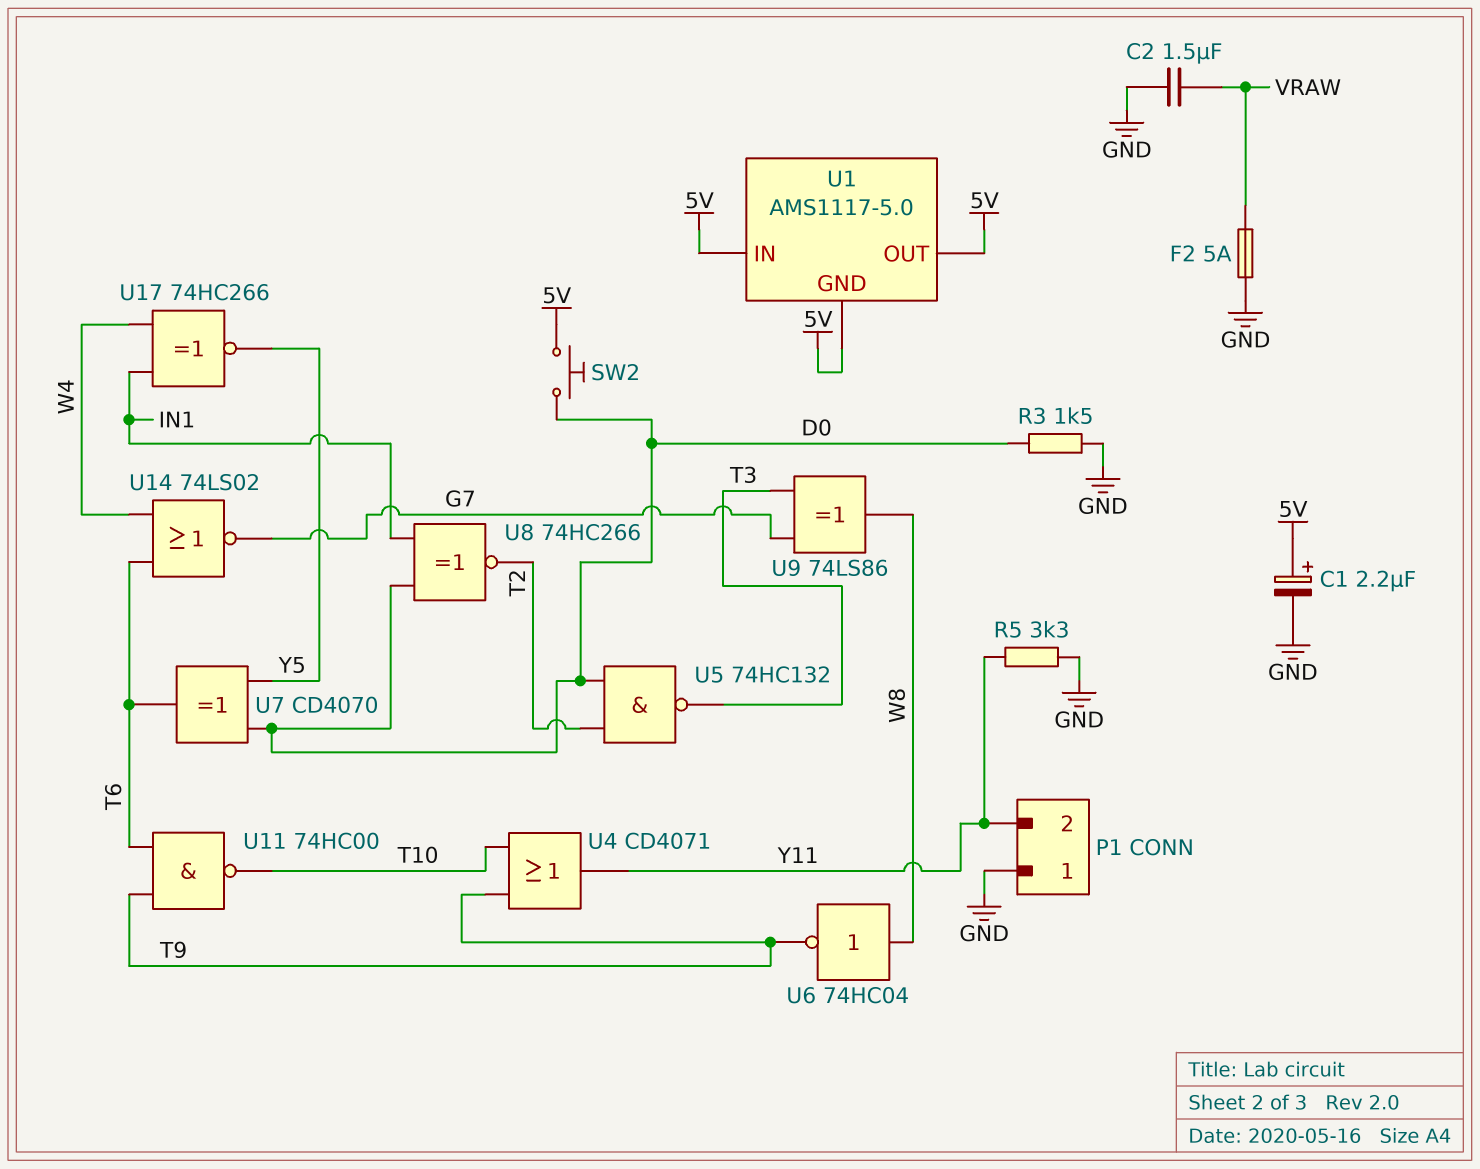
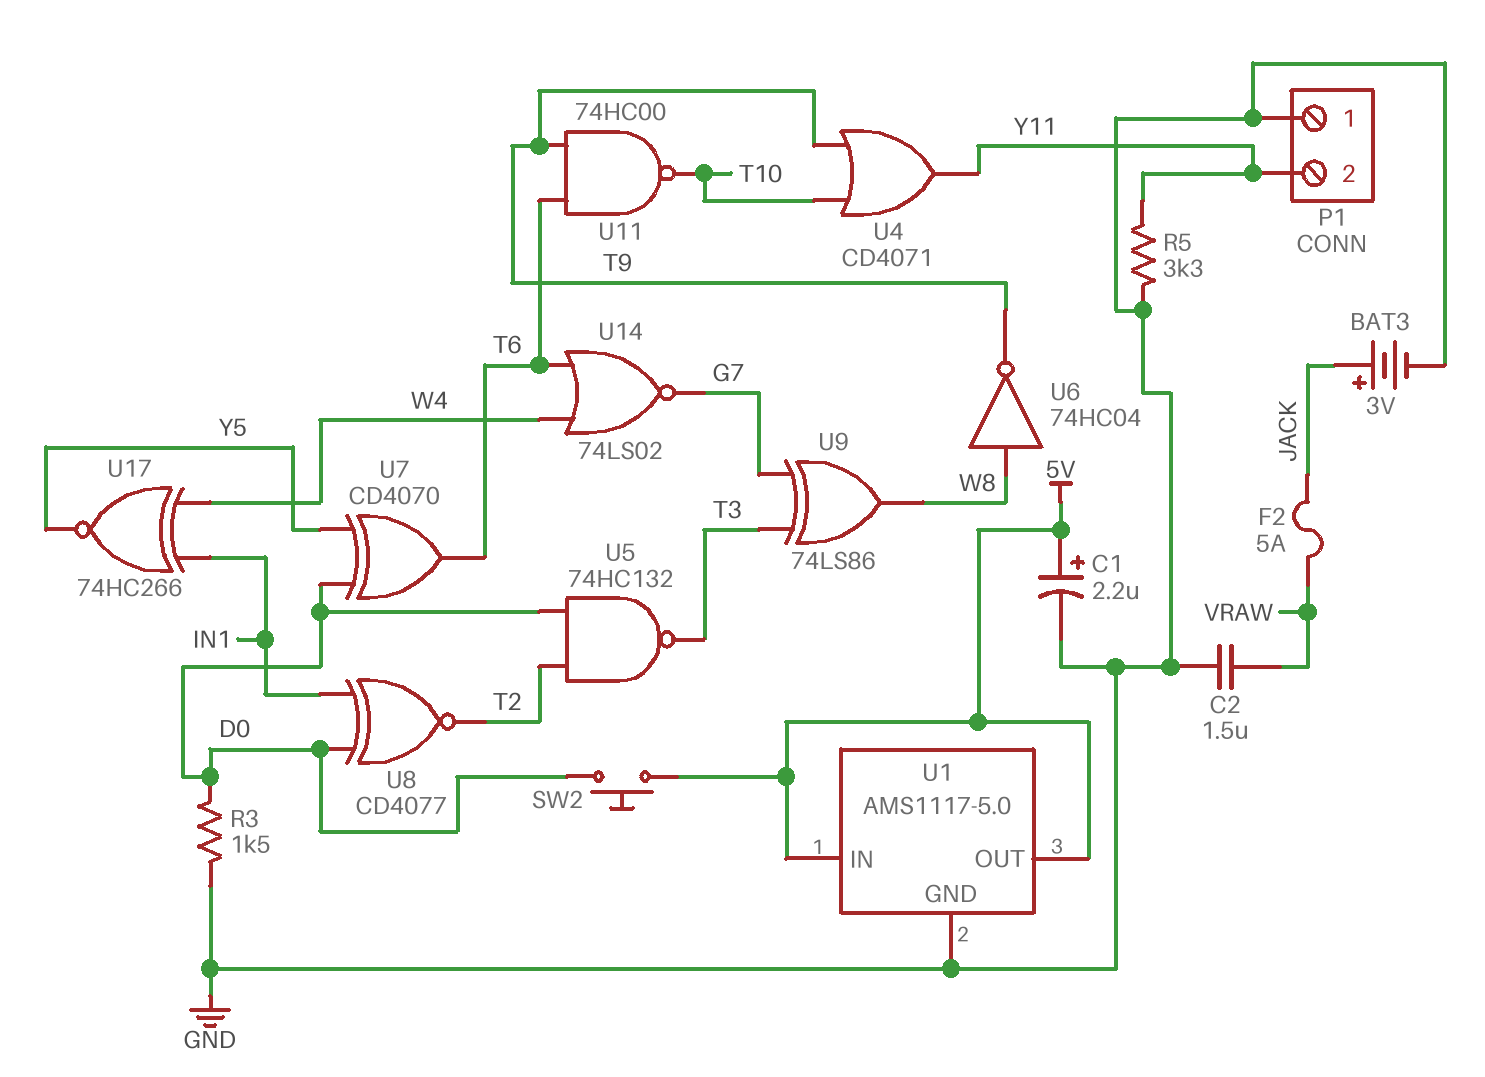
BAT3: none -> 3V (plus JACK, minus GND)
F2: 5A (GND, VRAW) -> 5A (JACK, VRAW)
U1 pin GND: 5V -> GND
U8: XNOR 74HC266 (in D0, in IN1, out T2) -> XNOR CD4077 (in D0, in IN1, out T2)

